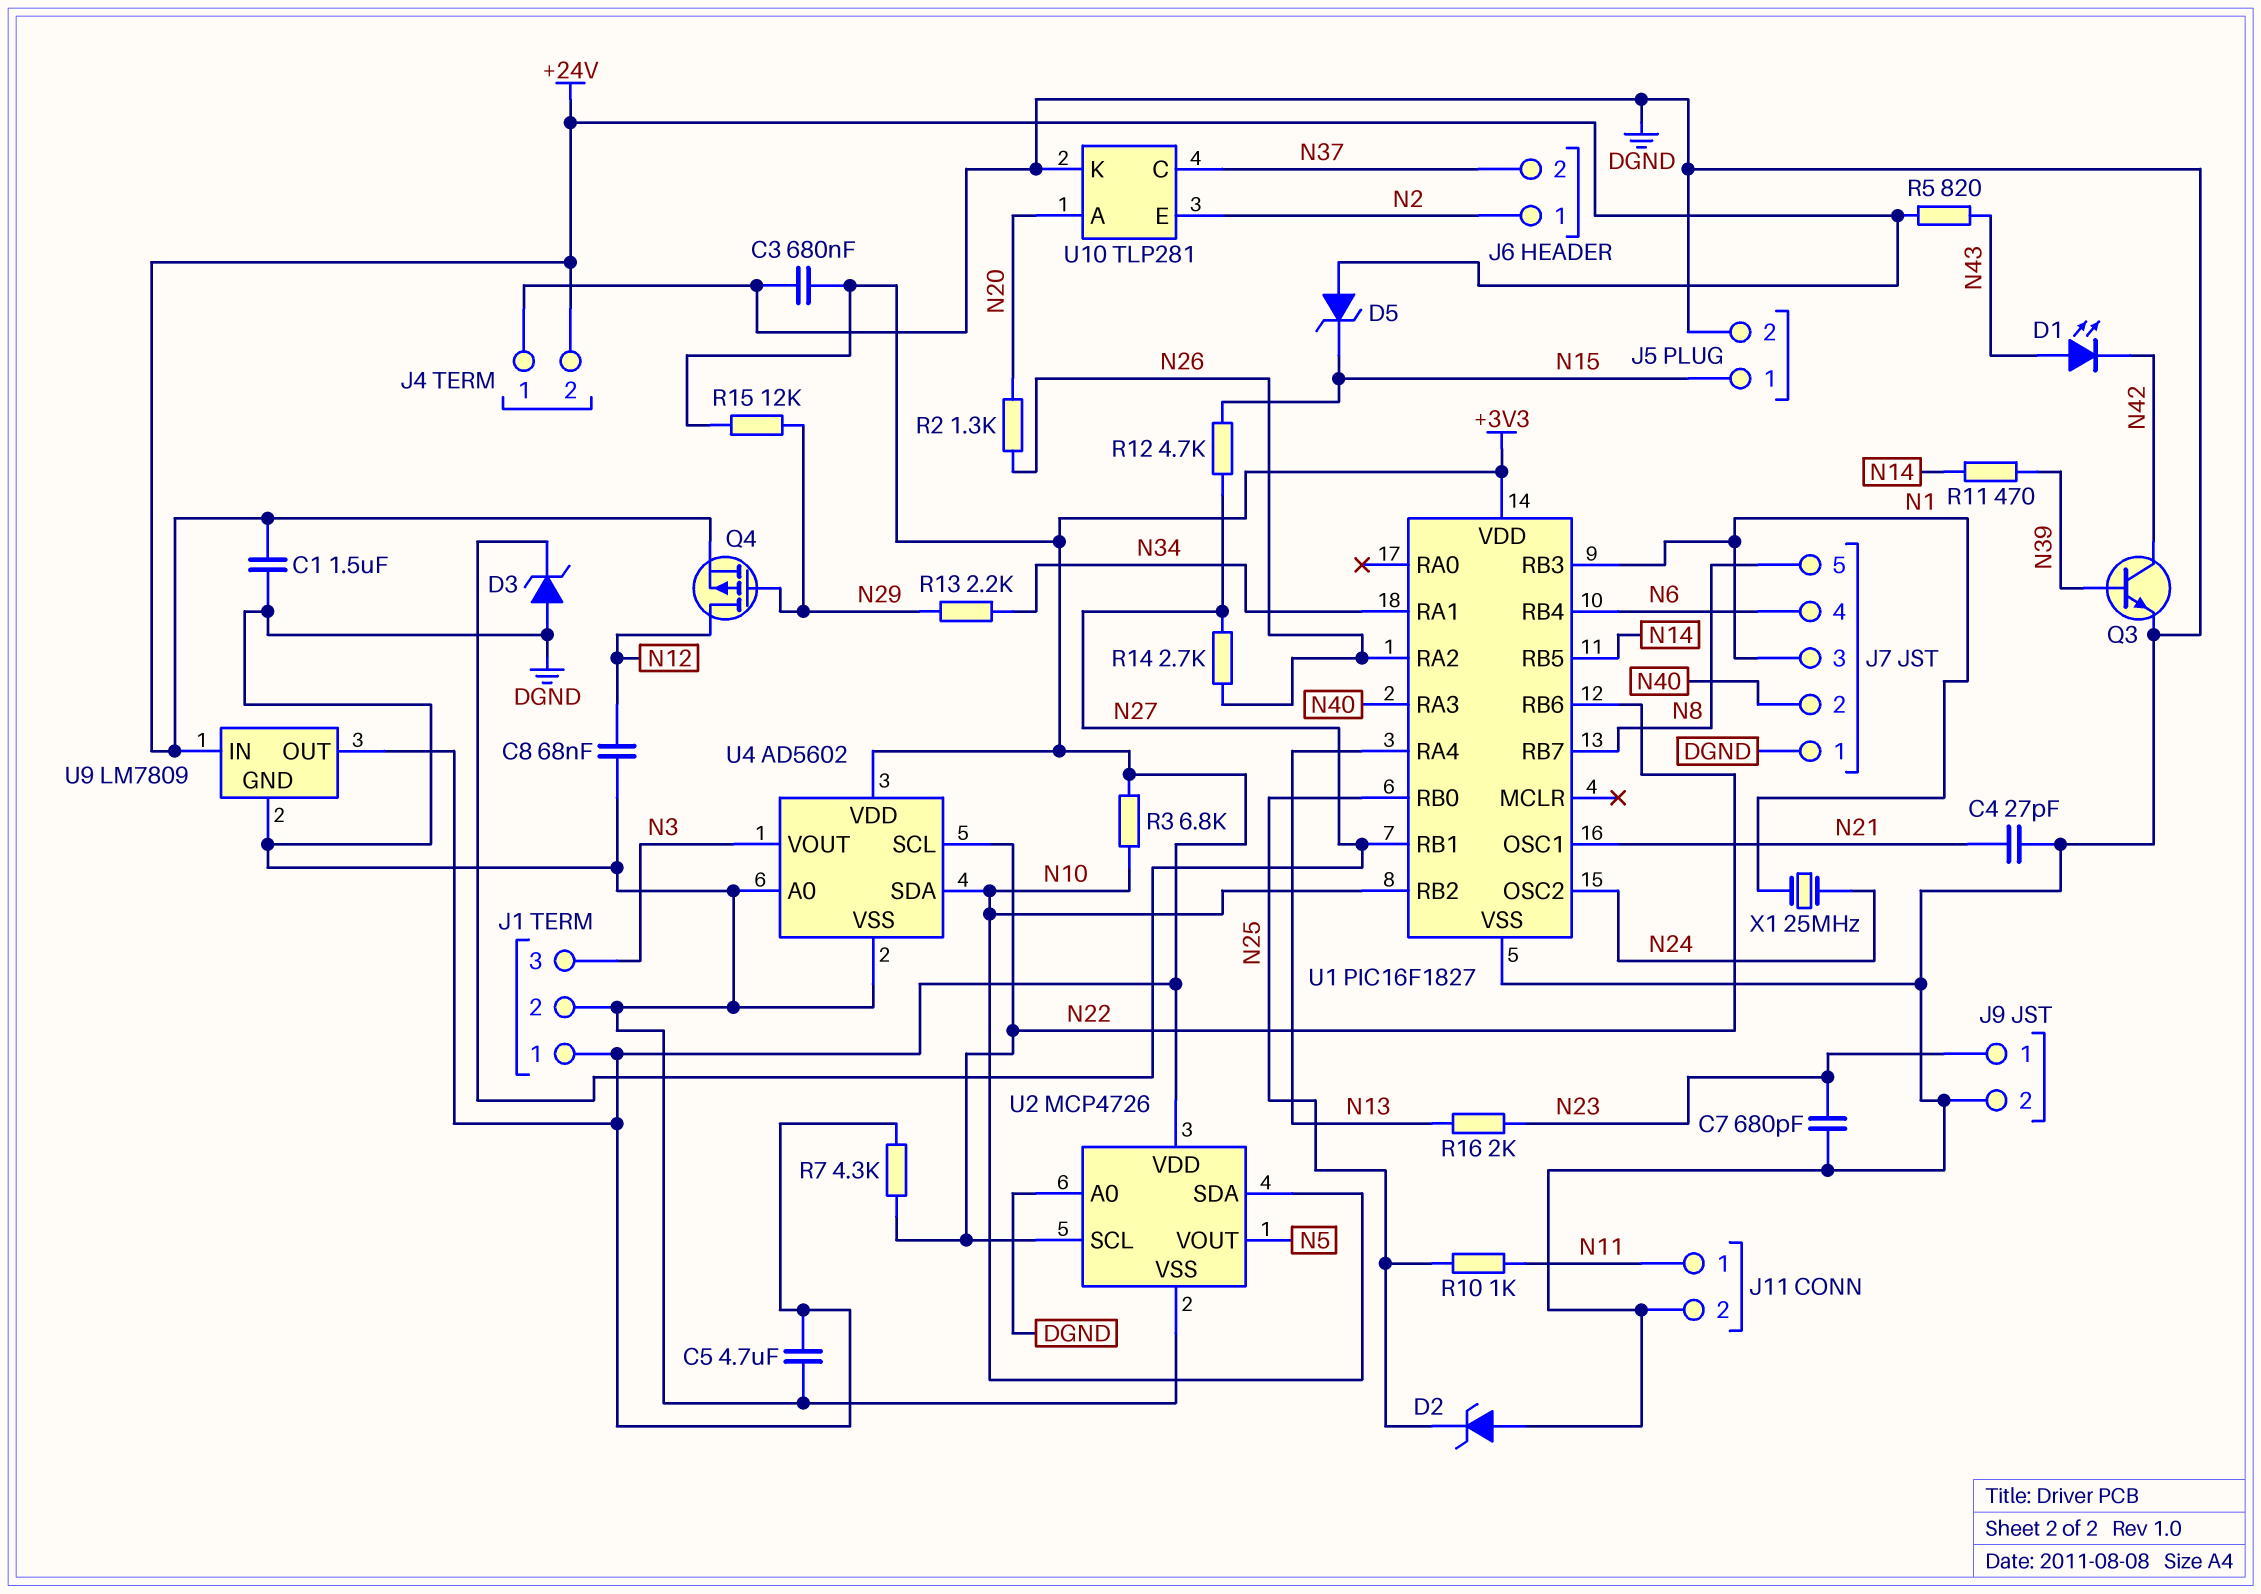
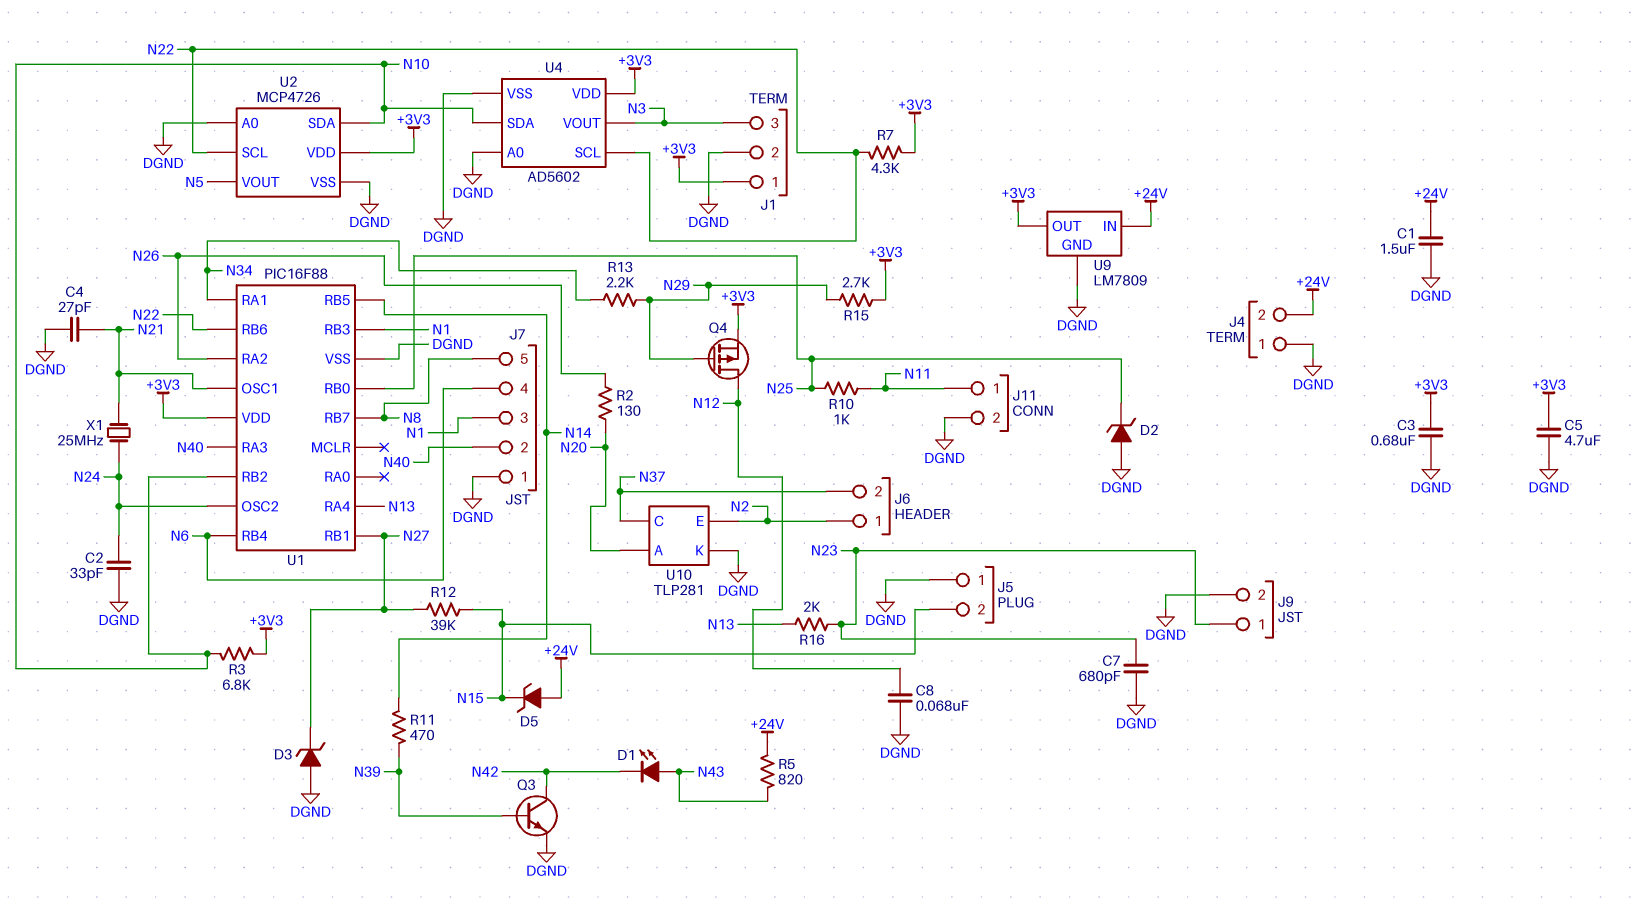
C2: none -> 33pF (DGND, N24)
J5 pin 1: N15 -> DGND
J5 pin 2: DGND -> N15
Q4: PMOS (G N29, D N12, S +24V) -> PMOS (G N29, D N12, S +3V3)
R2: 1.3k (N20, N26) -> 130 (N20, N26)
R12: 4.7k (N15, N27) -> 39k (N15, N27)
R14: 2.7k (N26, N27) -> none
R15: 12k (+3V3, N29) -> 2.7k (+3V3, N29)
U1: PIC16F1827 -> PIC16F88
X1: 25MHz (N1, N24) -> 25MHz (N21, N24)

